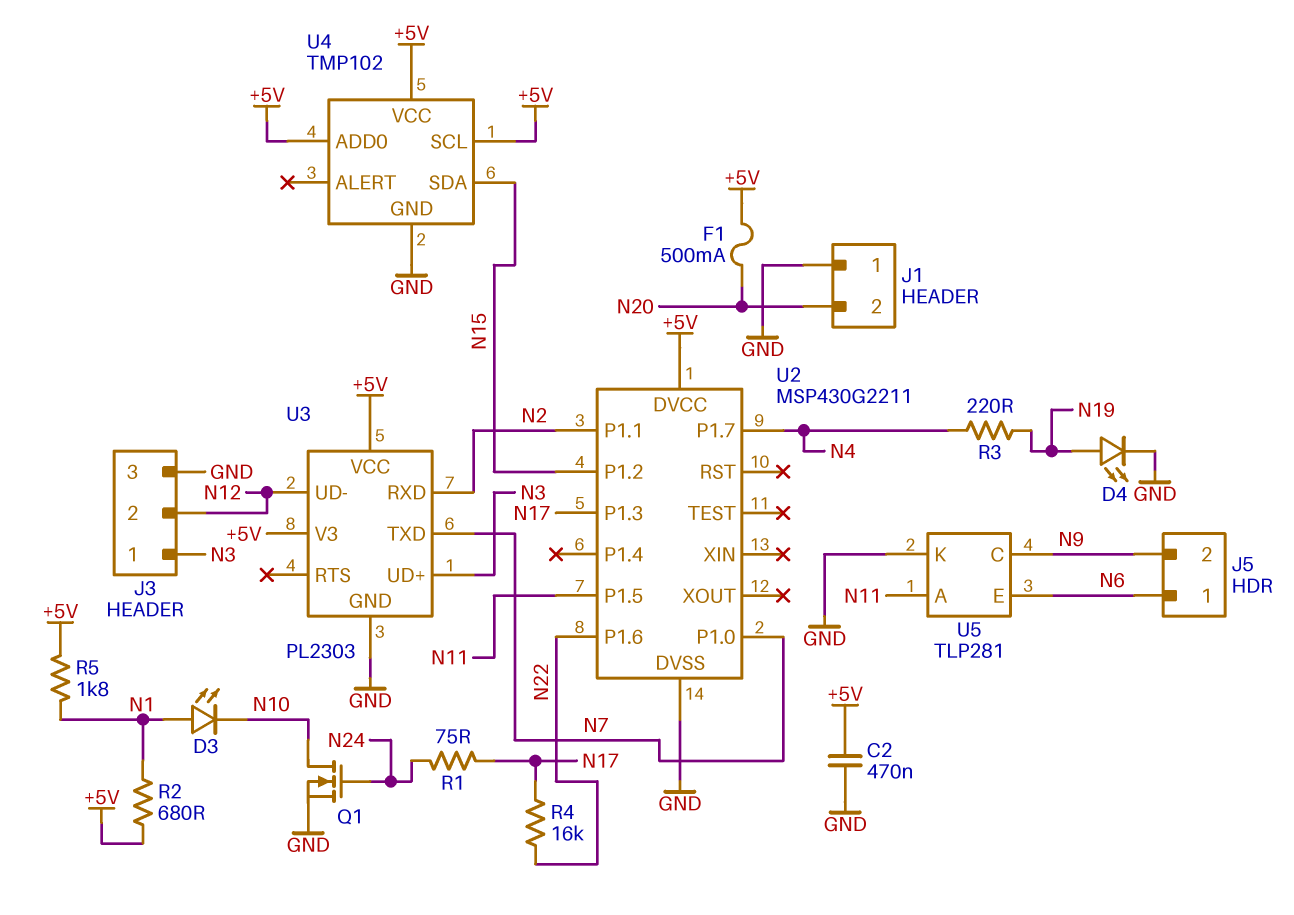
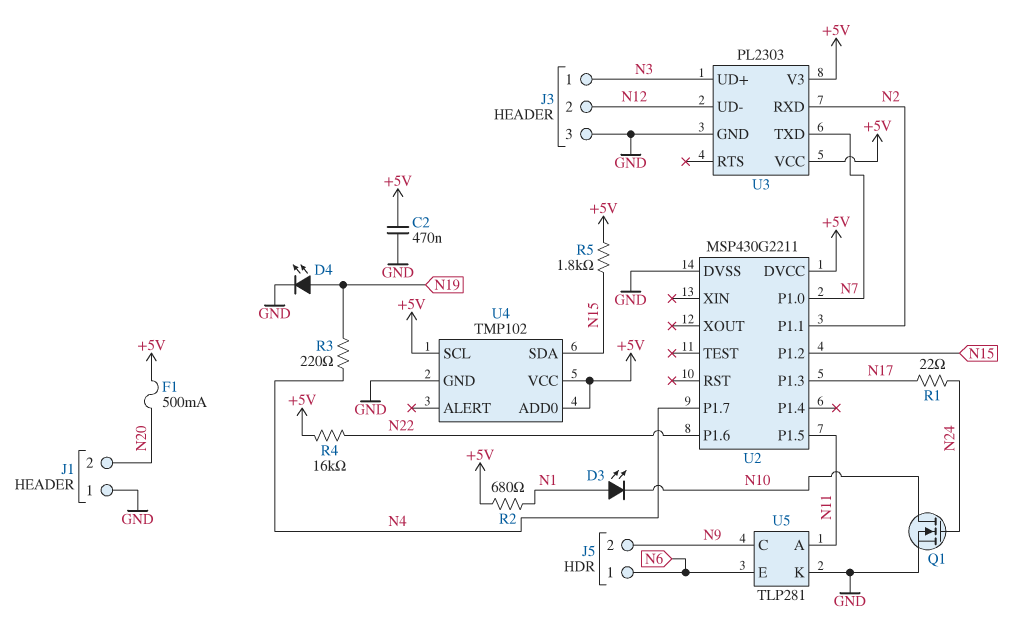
R1: 75 (N17, N24) -> 22 (N17, N24)
R4: 16k (N17, N22) -> 16k (+5V, N22)
R5: 1.8k (+5V, N1) -> 1.8k (+5V, N15)

